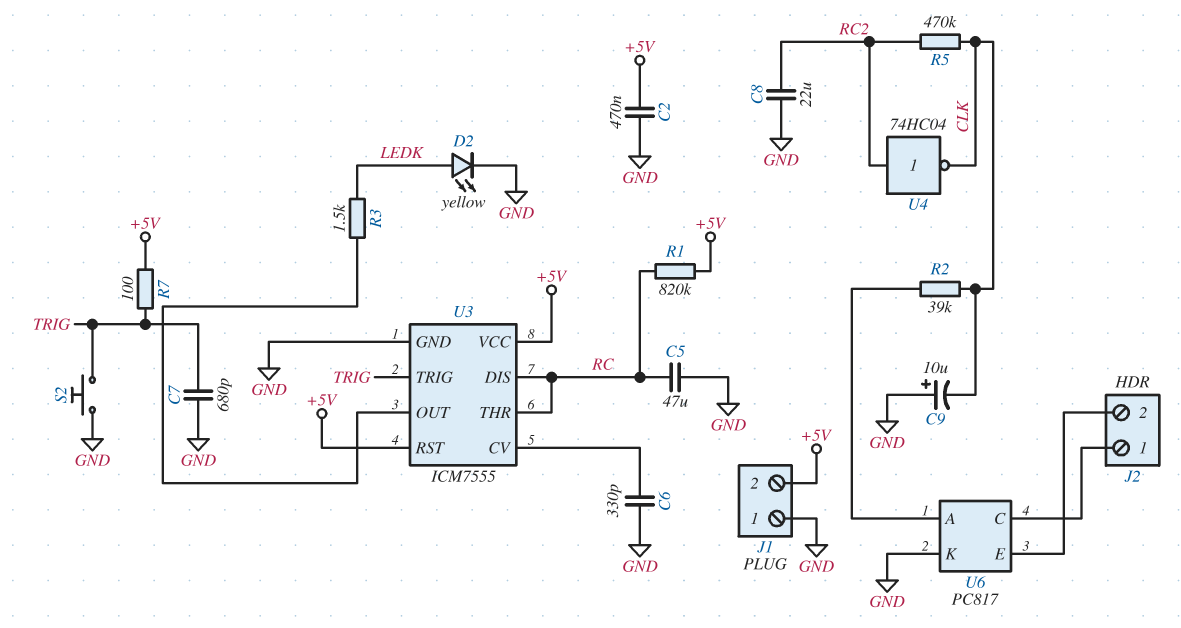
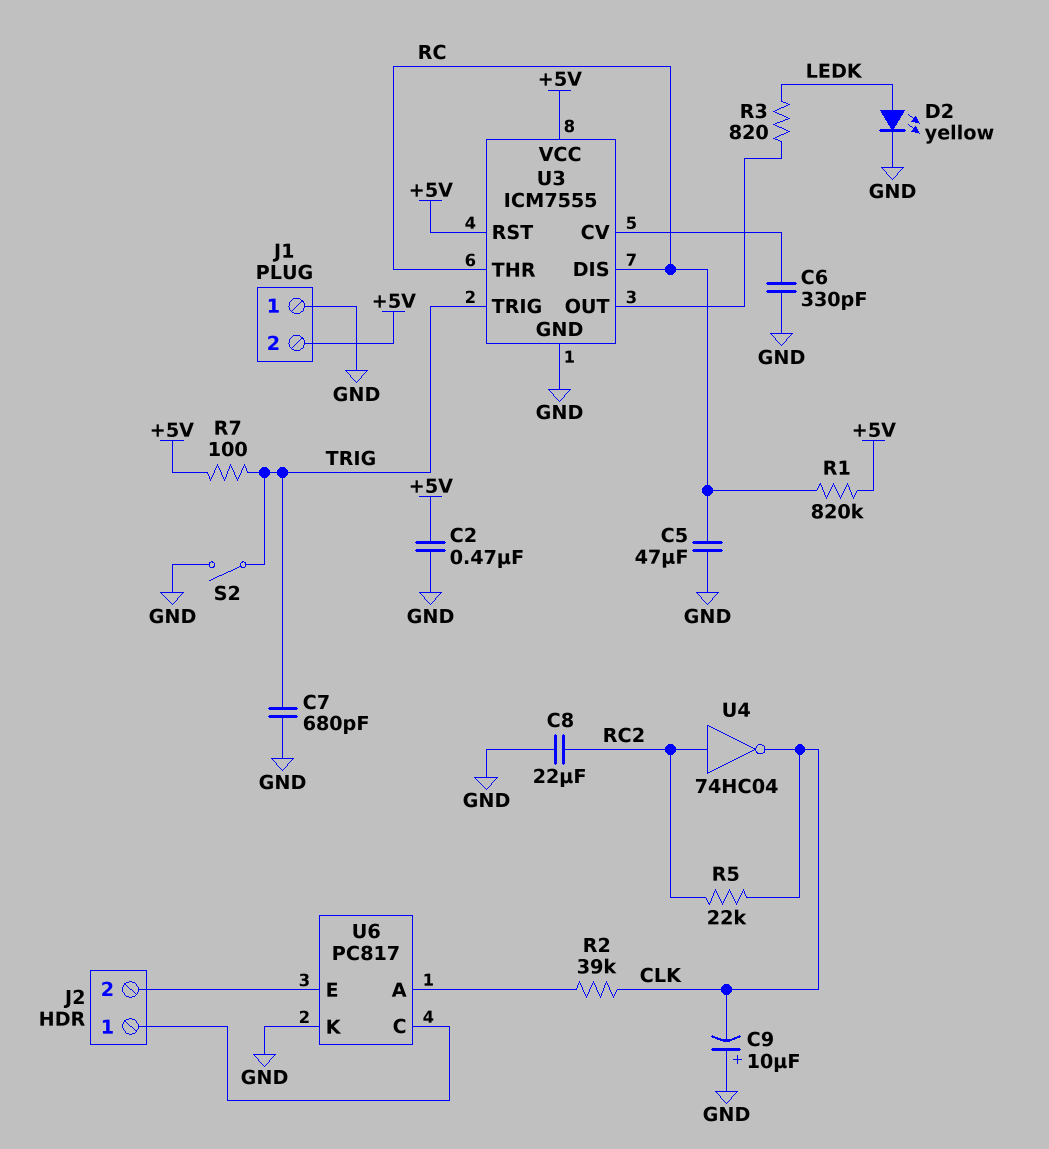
R3: 1.5k (LEDK, U3/OUT) -> 820 (LEDK, U3/OUT)
R5: 470k (CLK, RC2) -> 22k (CLK, RC2)
S2: button (GND, TRIG) -> switch (GND, TRIG)

